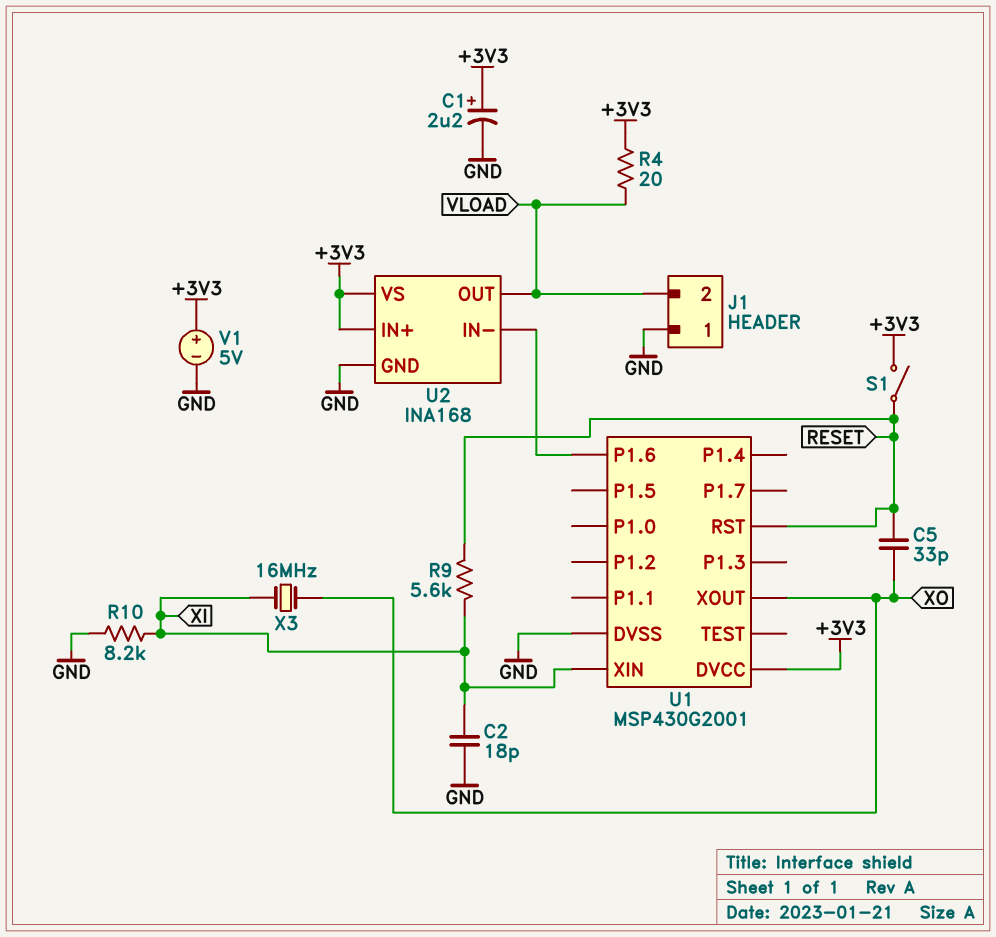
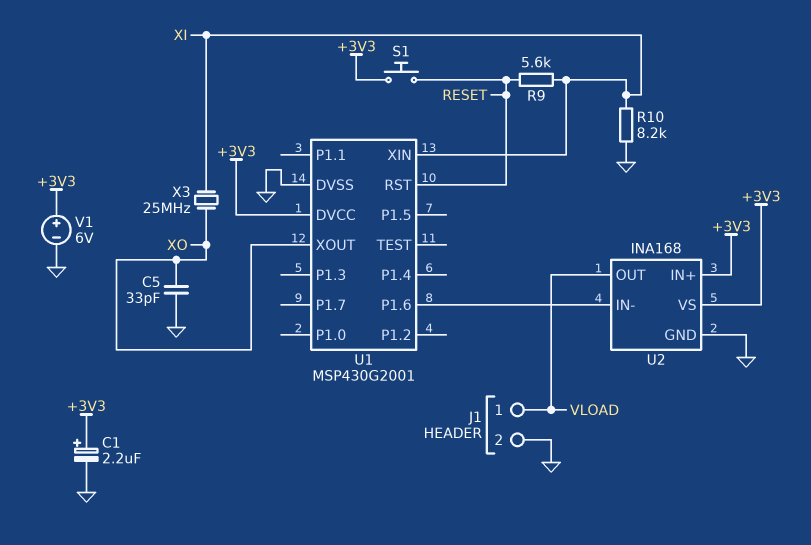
C2: 18pF (GND, XI) -> none
C5: 33pF (RESET, XO) -> 33pF (GND, XO)
J1 pin 1: GND -> VLOAD
J1 pin 2: VLOAD -> GND
R4: 20 (+3V3, VLOAD) -> none
S1: switch (+3V3, RESET) -> button (+3V3, RESET)
V1: 5V (plus +3V3, minus GND) -> 6V (plus +3V3, minus GND)
X3: 16MHz (XI, XO) -> 25MHz (XI, XO)

